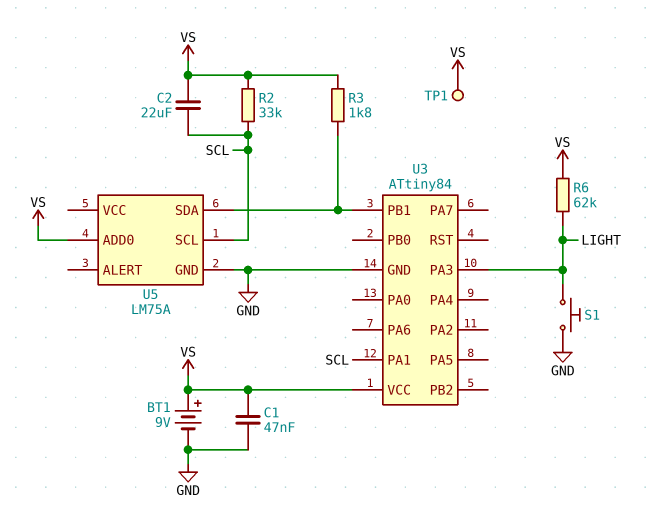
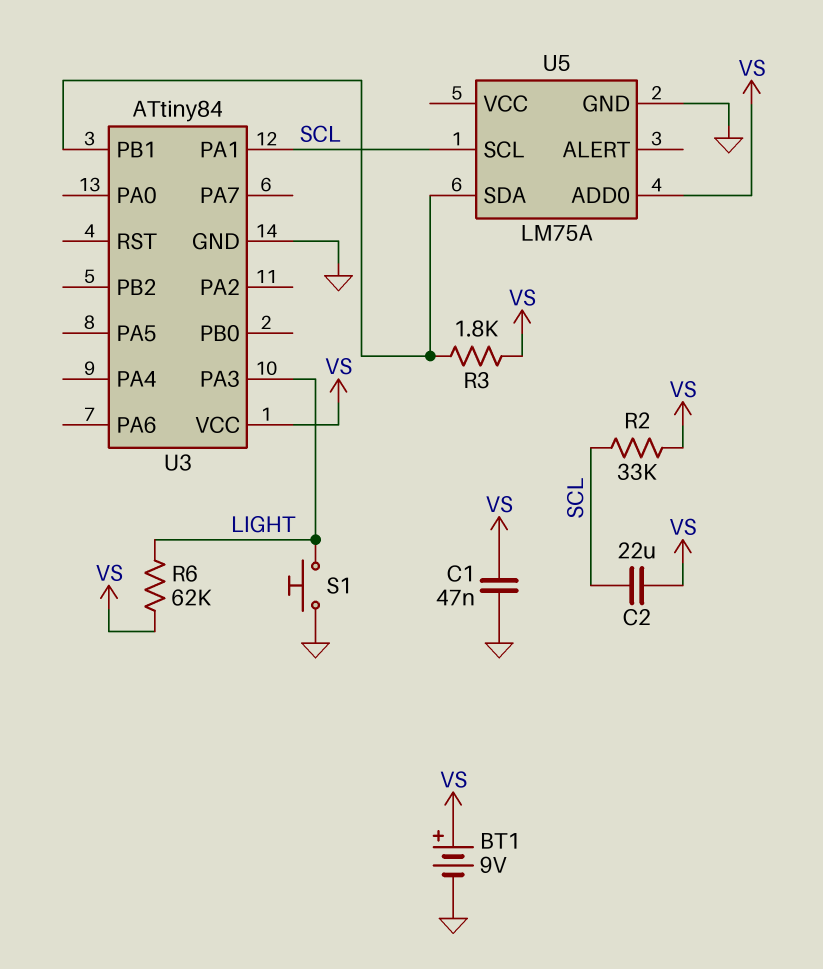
TP1: test point (VS) -> none

